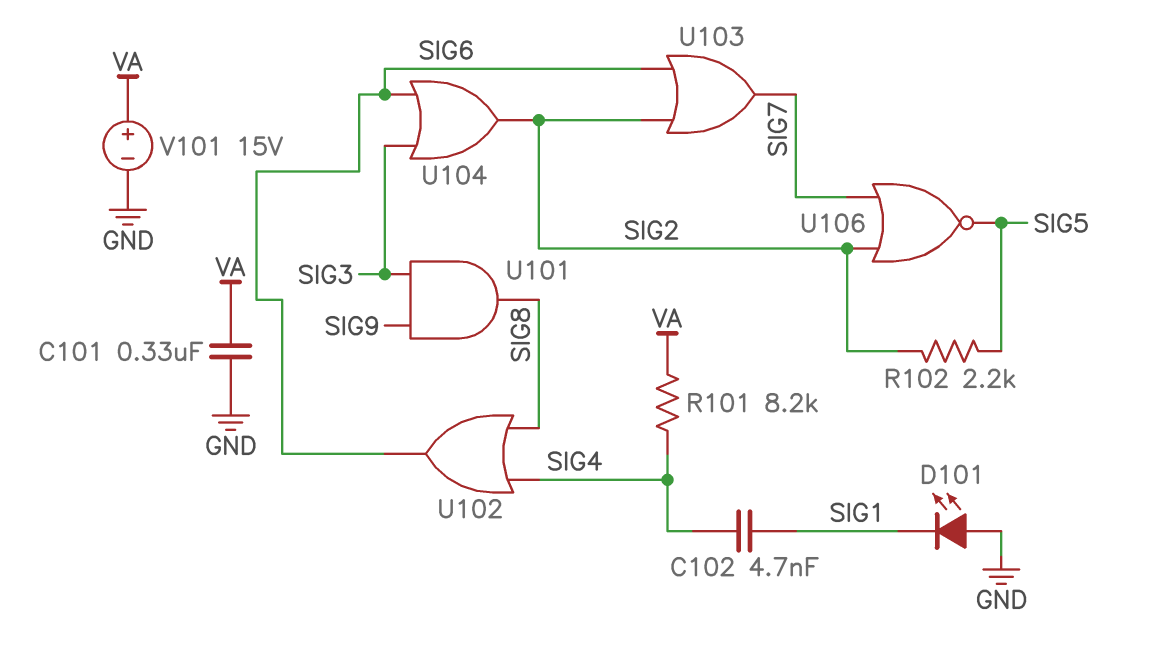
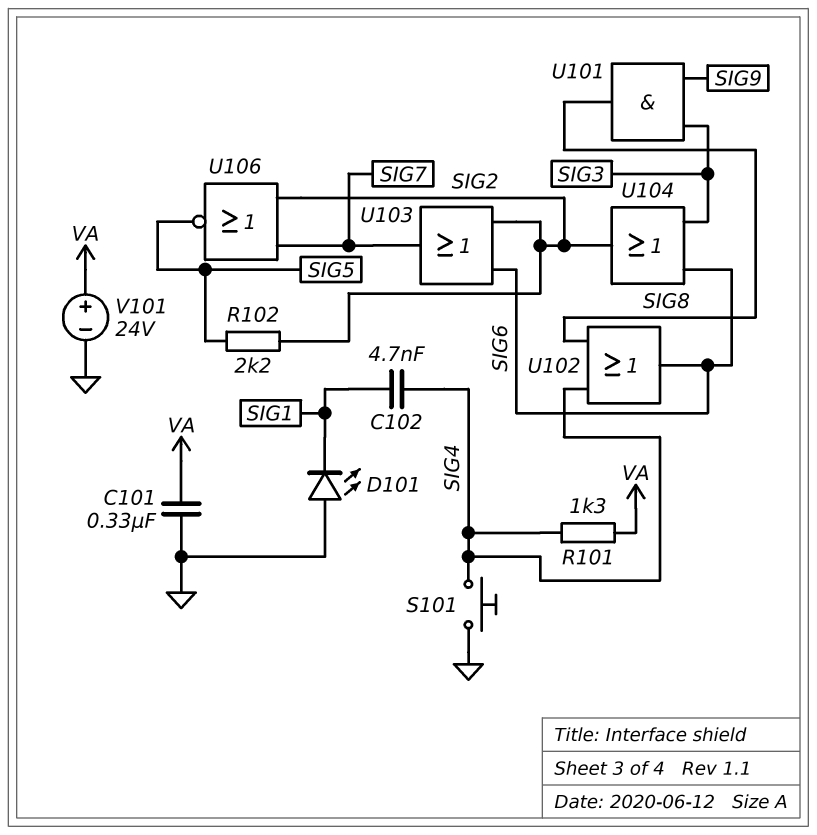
R101: 8.2k (SIG4, VA) -> 1.3k (SIG4, VA)
S101: none -> button (GND, SIG4)
V101: 15V (plus VA, minus GND) -> 24V (plus VA, minus GND)

